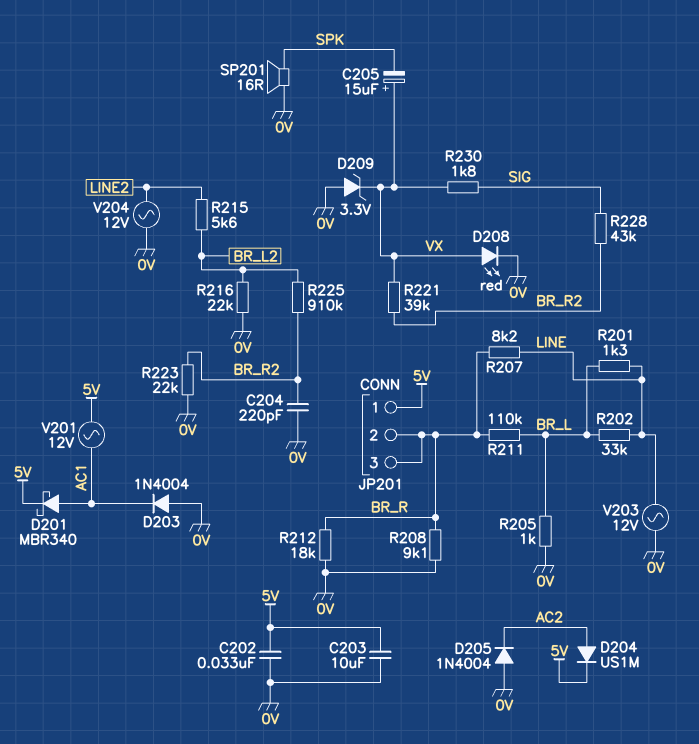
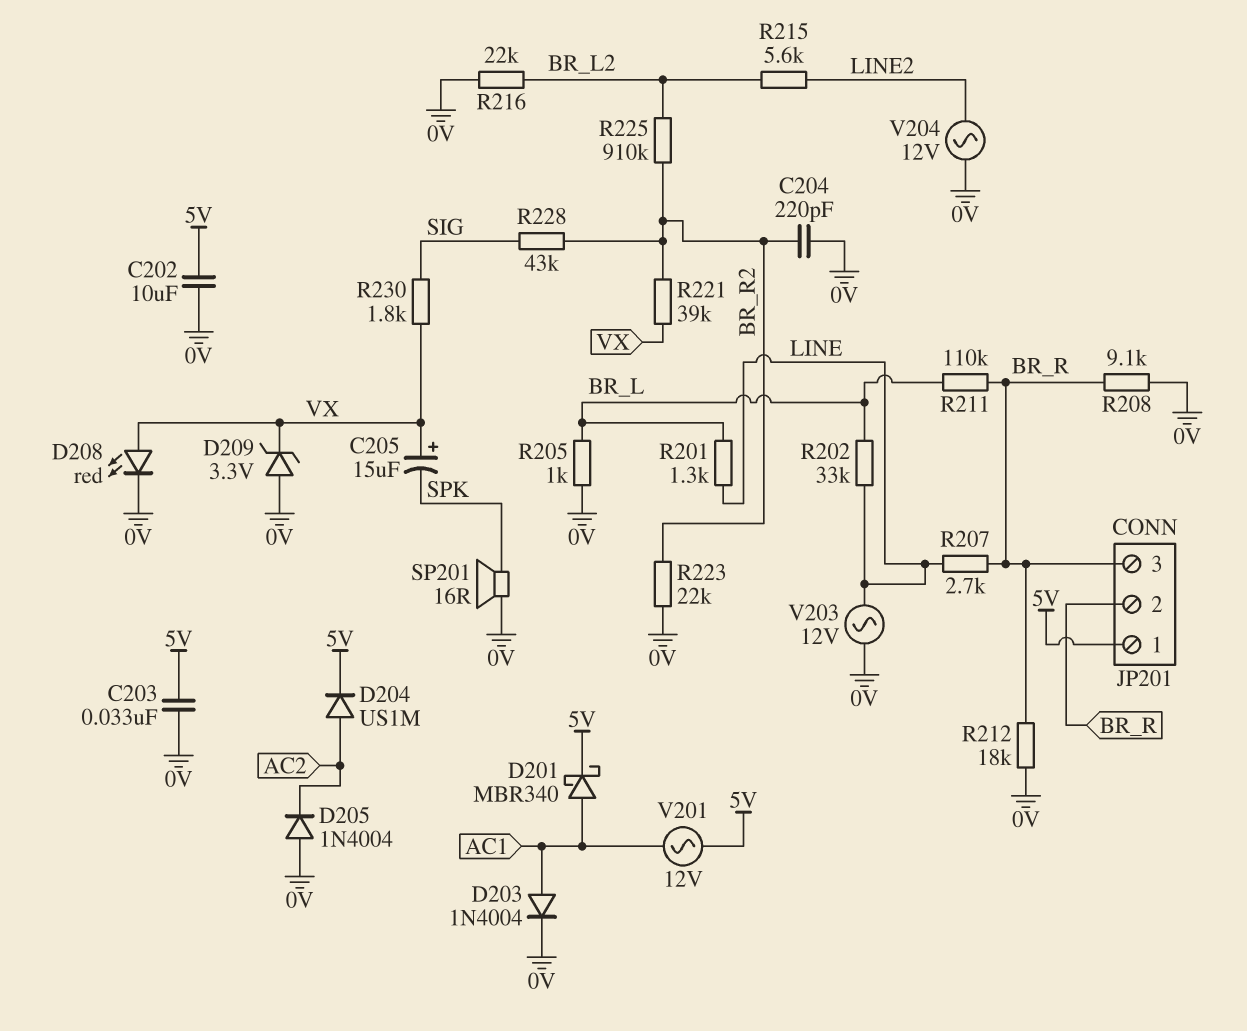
C202: 33nF (0V, 5V) -> 10uF (0V, 5V)
C203: 10uF (0V, 5V) -> 33nF (0V, 5V)
D203: diode 1N4004 (A 0V, K AC1) -> diode 1N4004 (A AC1, K 0V)
R207: 8.2k (BR_R, LINE) -> 2.7k (BR_R, LINE)

